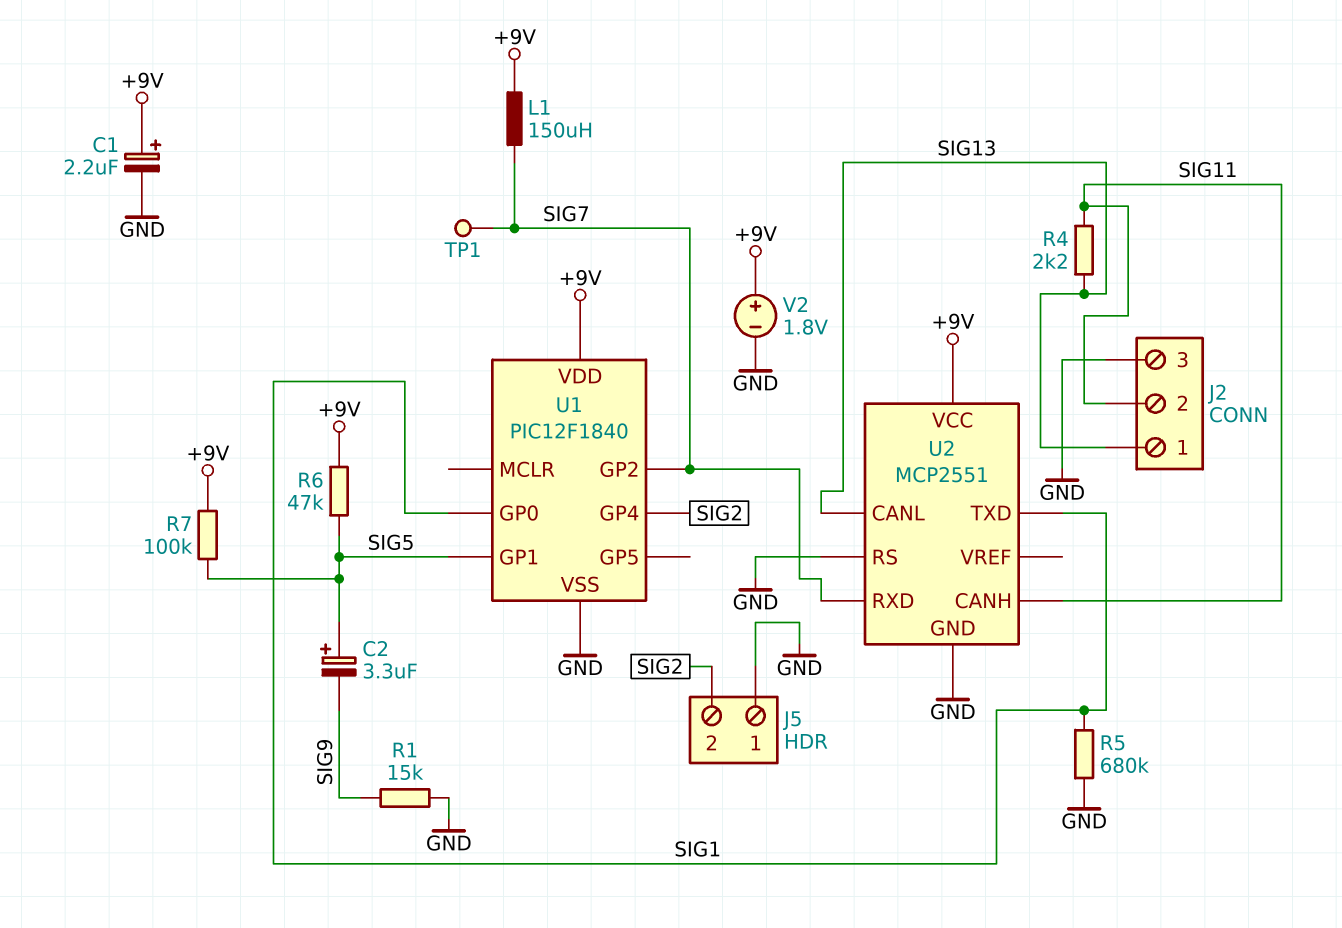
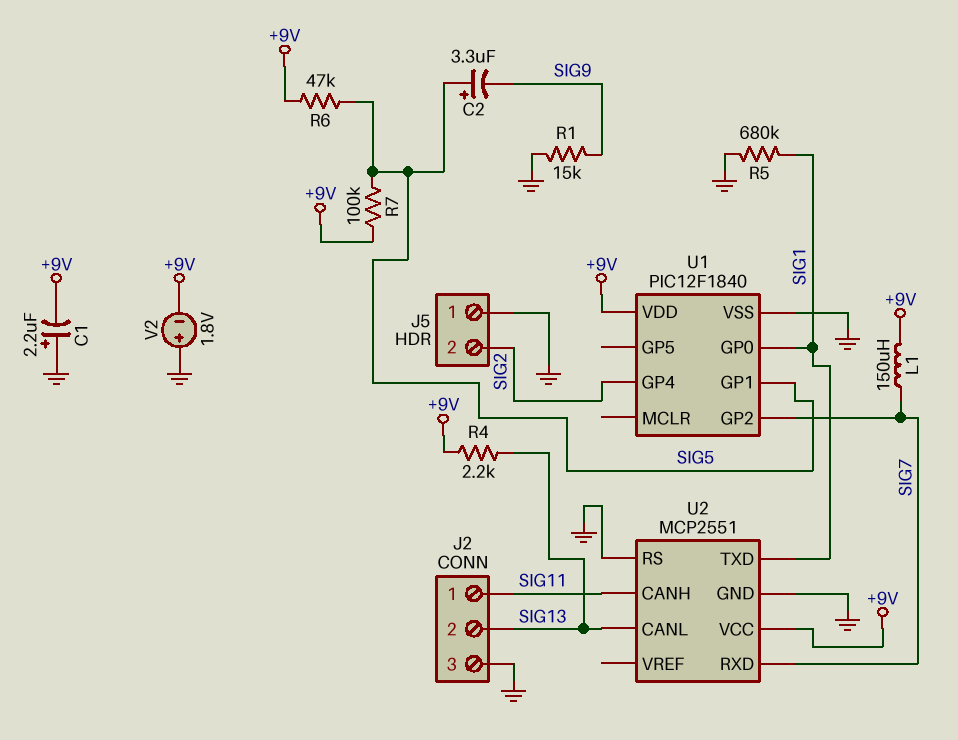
C1: 2.2uF (plus +9V, minus GND) -> 2.2uF (plus GND, minus +9V)
J2 pin 1: SIG13 -> SIG11
J2 pin 2: SIG11 -> SIG13
R4: 2.2k (SIG11, SIG13) -> 2.2k (+9V, SIG13)
TP1: test point (SIG7) -> none
V2: 1.8V (plus +9V, minus GND) -> 1.8V (plus GND, minus +9V)

